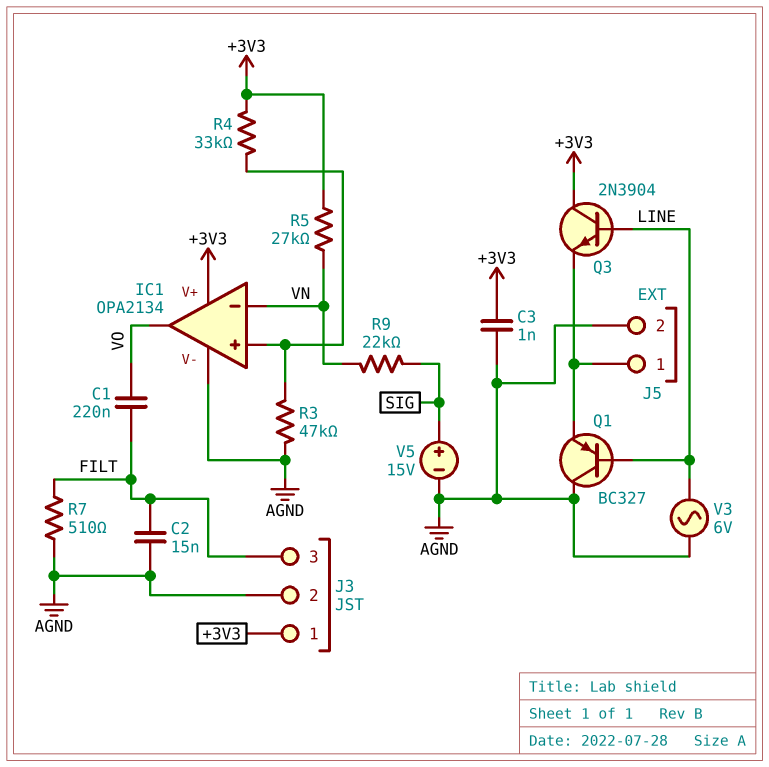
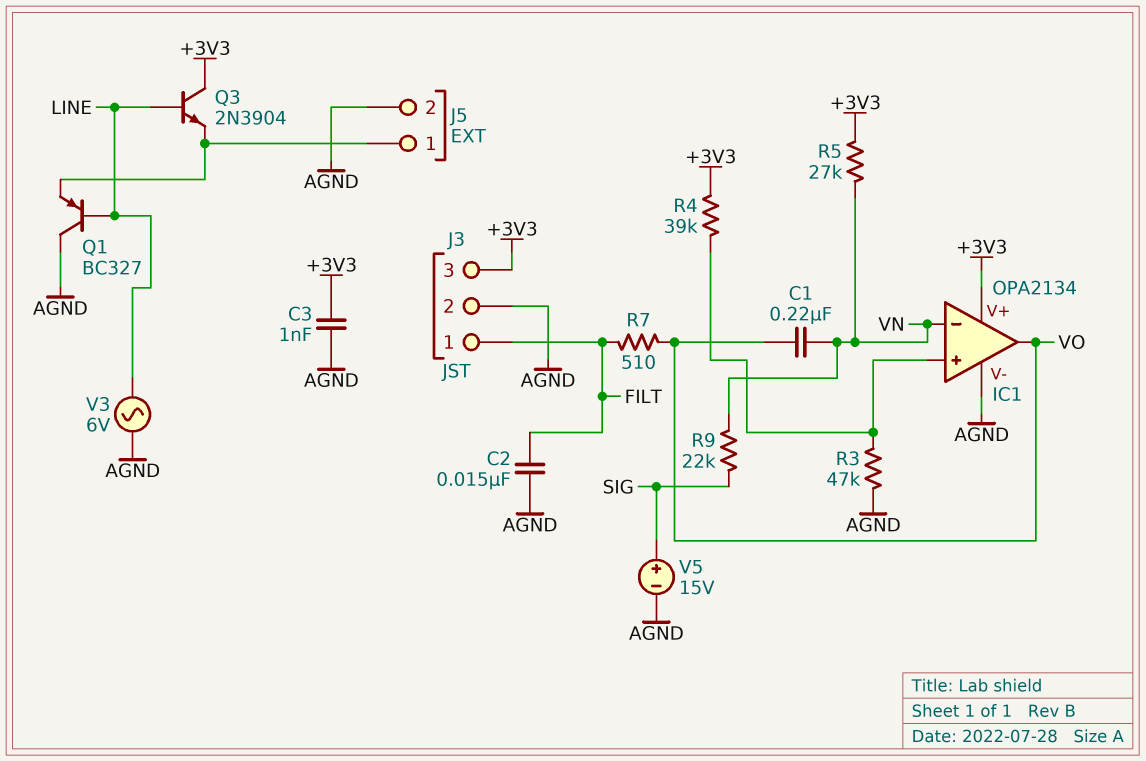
C1: 220nF (FILT, VO) -> 220nF (VN, VO)
J3 pin 1: +3V3 -> FILT
J3 pin 3: FILT -> +3V3
R4: 33k (+3V3, IC1/in+) -> 39k (+3V3, IC1/in+)
R7: 510 (AGND, FILT) -> 510 (FILT, VO)

